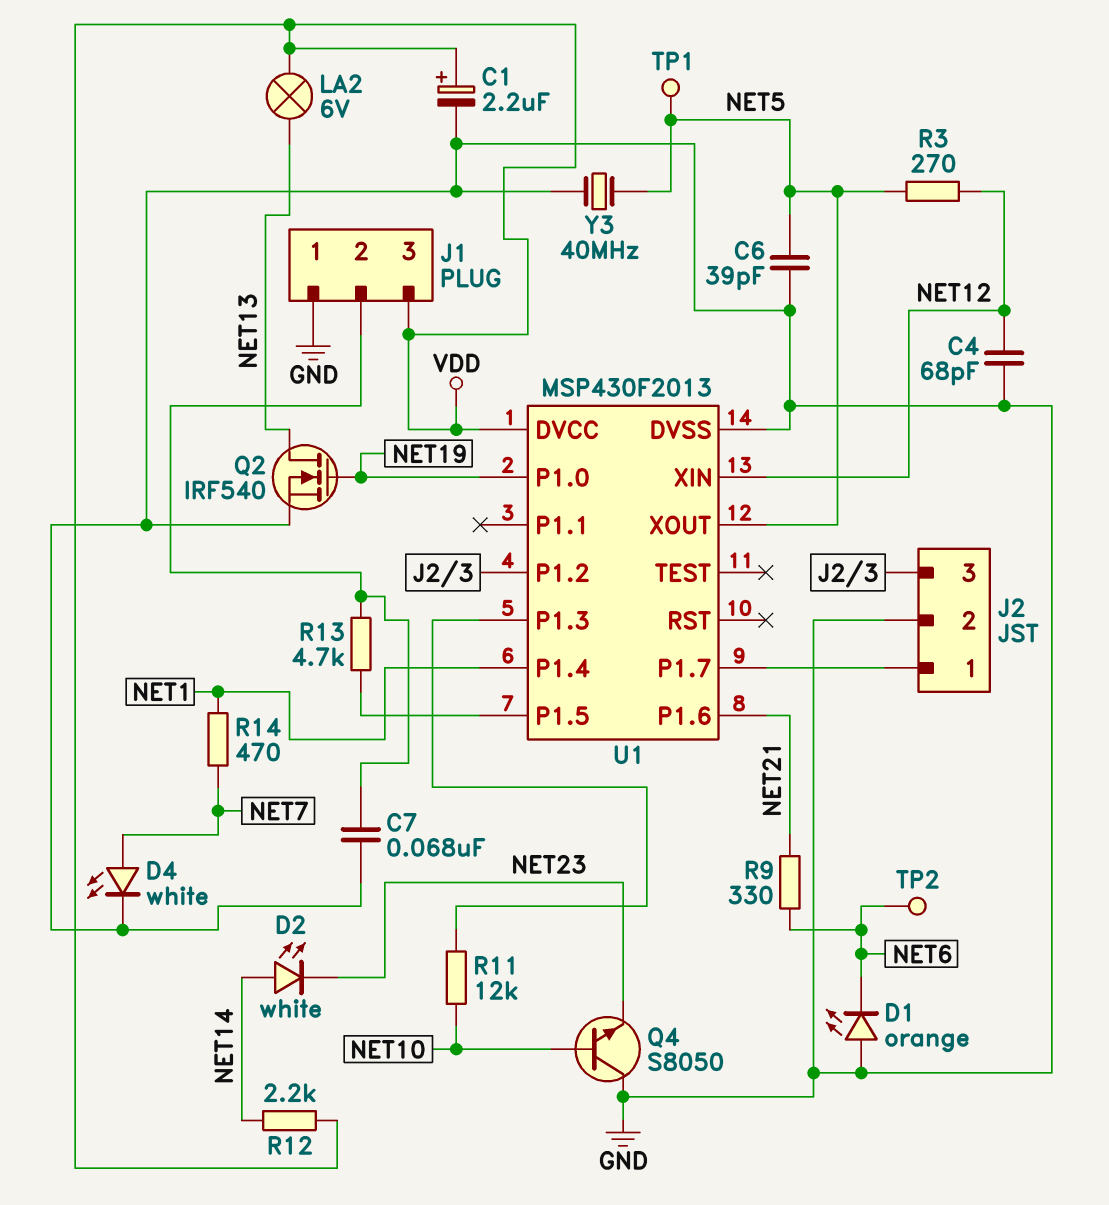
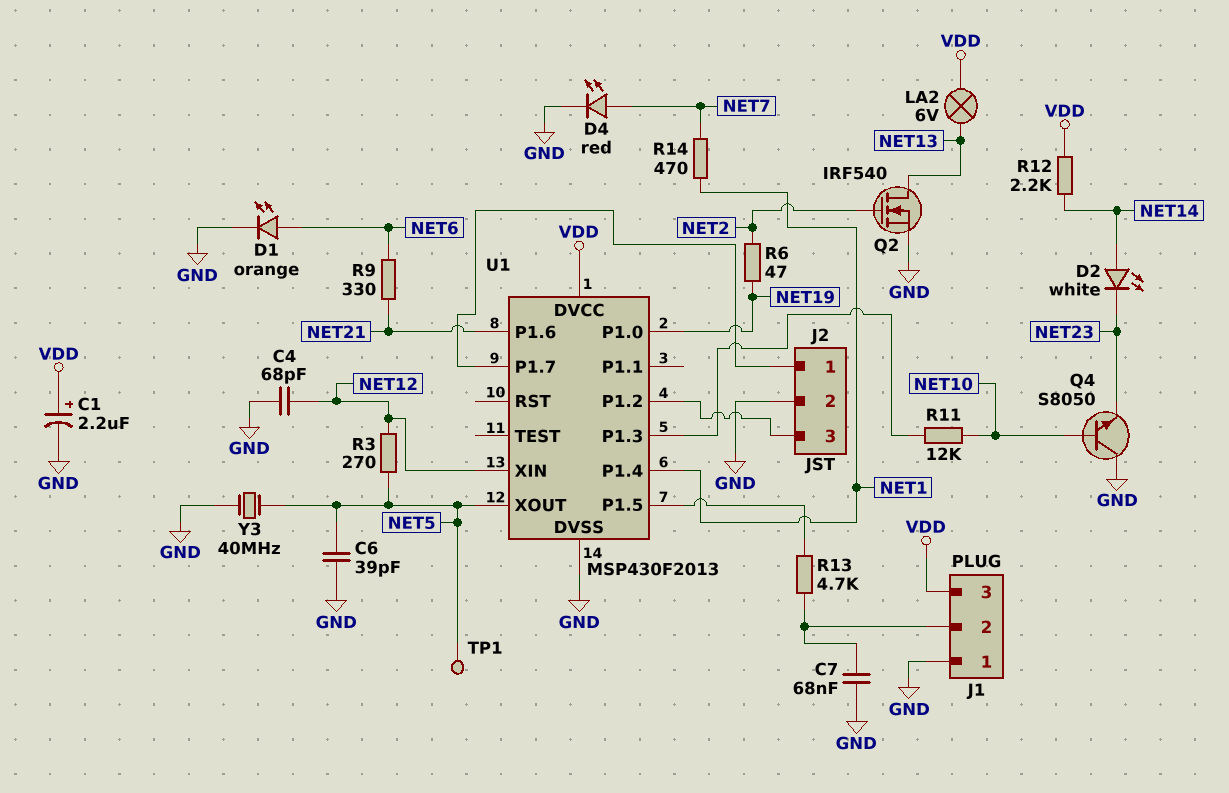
D1: LED orange (A GND, K NET6) -> LED orange (A NET6, K GND)
D4: LED white (A NET7, K GND) -> LED red (A NET7, K GND)
Q2: NMOS IRF540 (G NET19, D NET13, S GND) -> NMOS IRF540 (G NET2, D NET13, S GND)
R6: none -> 47 (NET2, NET19)
TP2: test point (NET6) -> none

